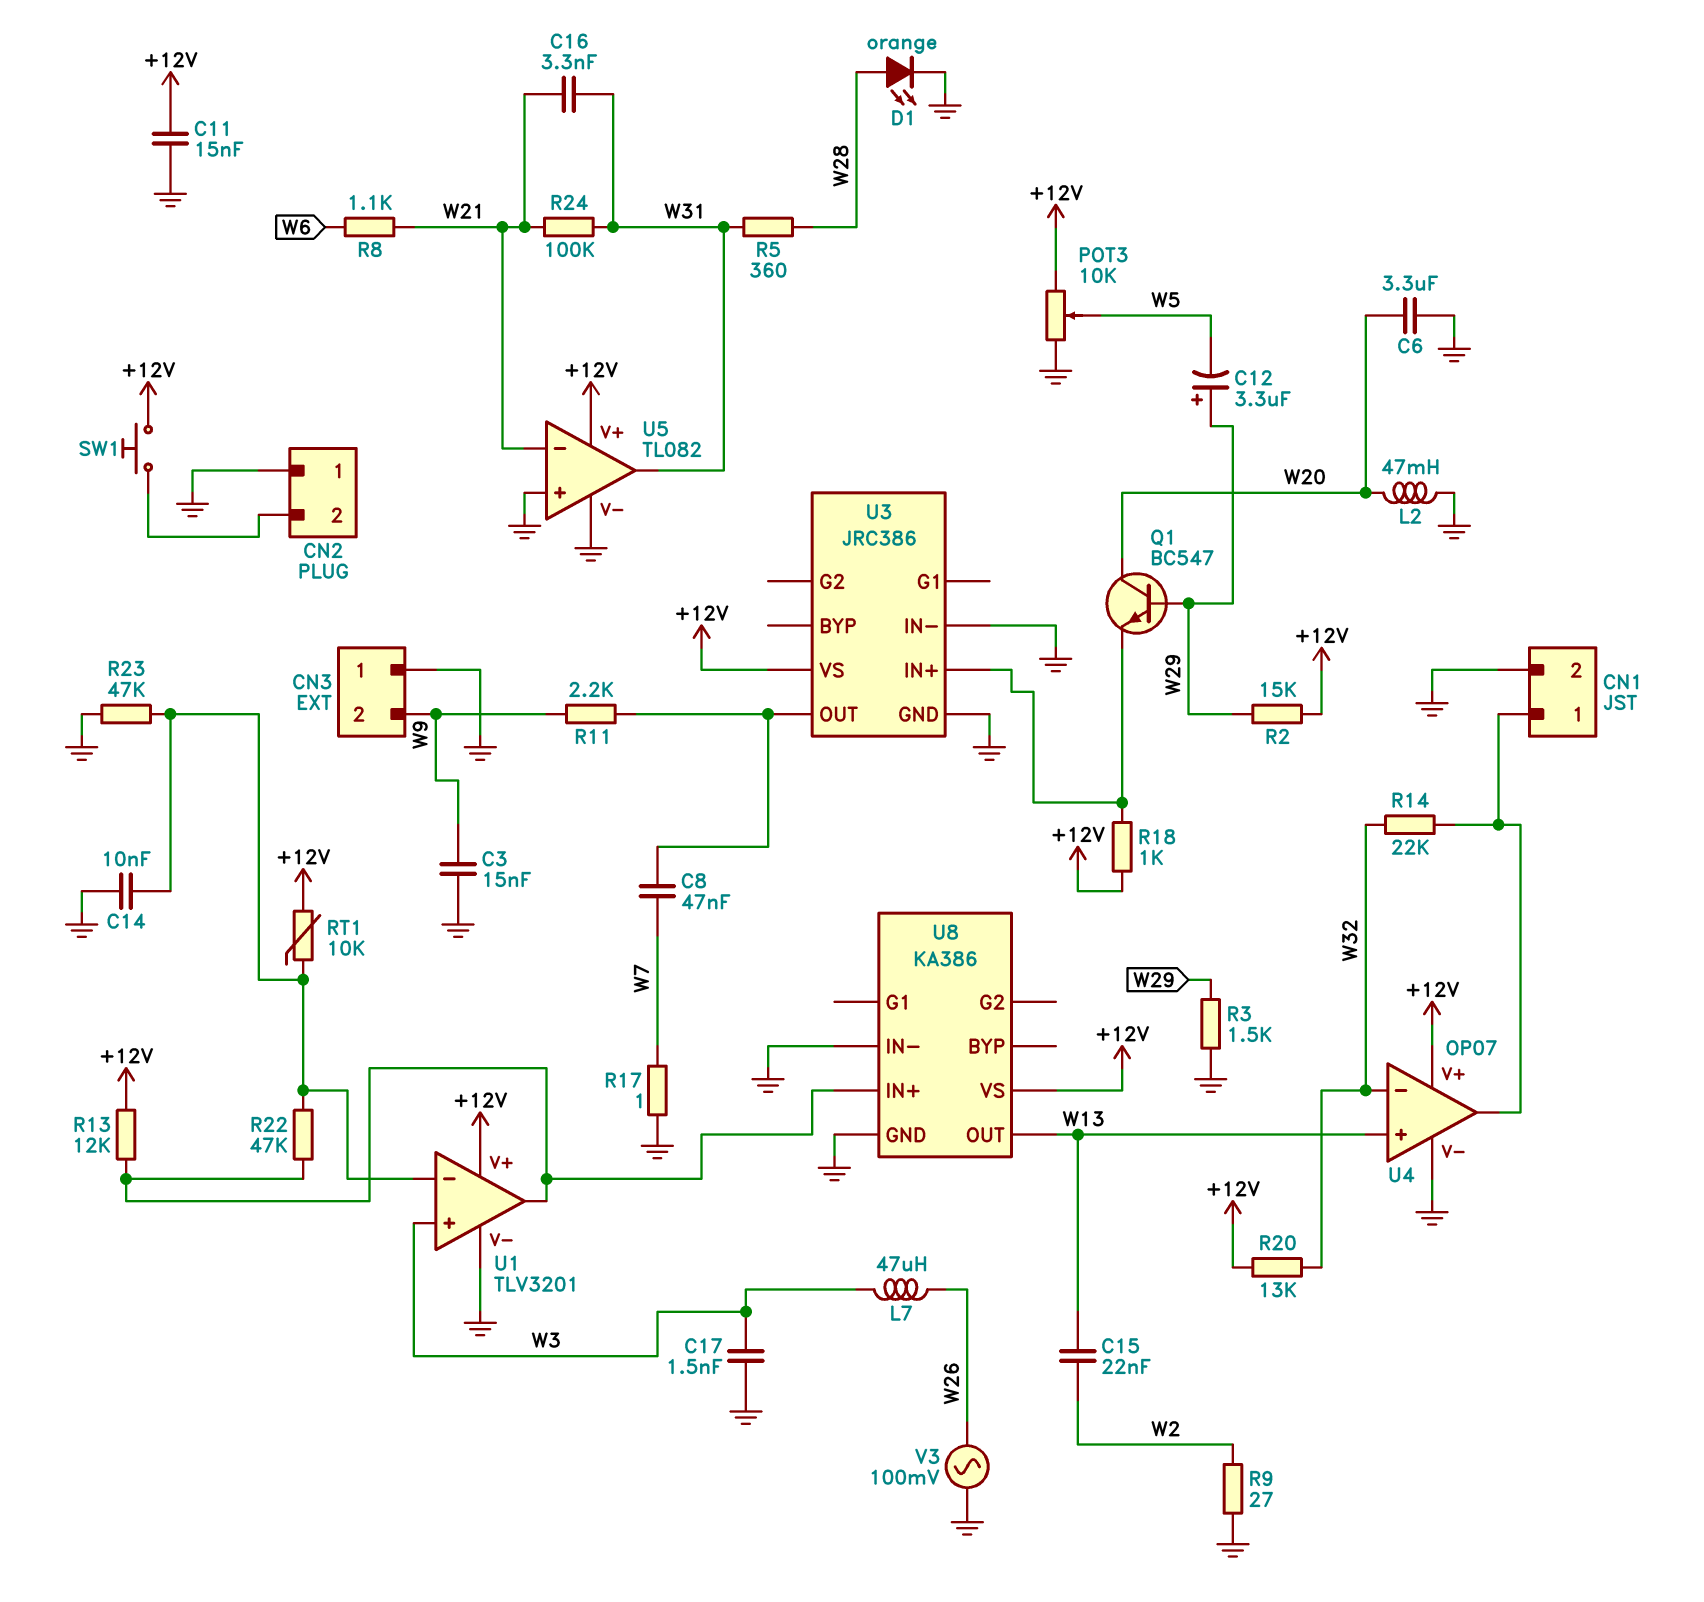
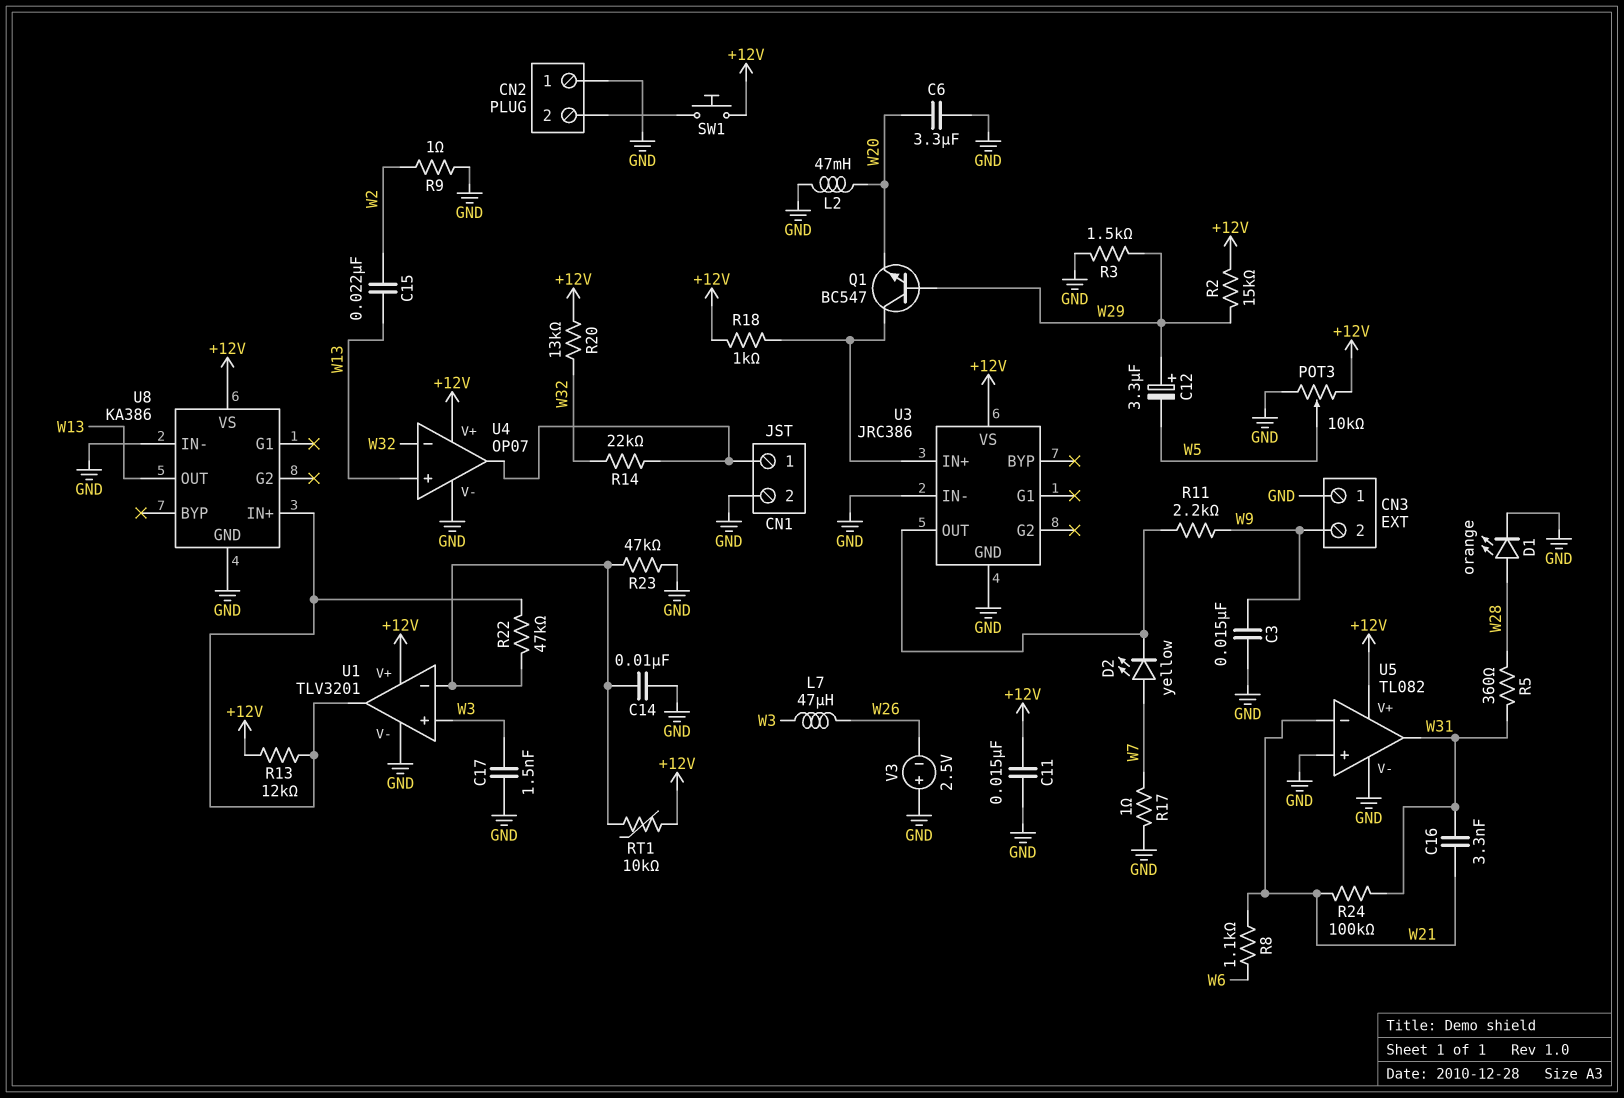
C8: 47nF (U3/OUT, W7) -> none
D2: none -> LED yellow (A W7, K U3/OUT)
Q1: NPN BC547 (B W29, C W20, E U3/IN+) -> NPN BC547 (B W29, C U3/IN+, E W20)
R9: 27 (GND, W2) -> 1 (GND, W2)
V3: AC 100mV (GND, W26) -> 2.5V (plus GND, minus W26)

